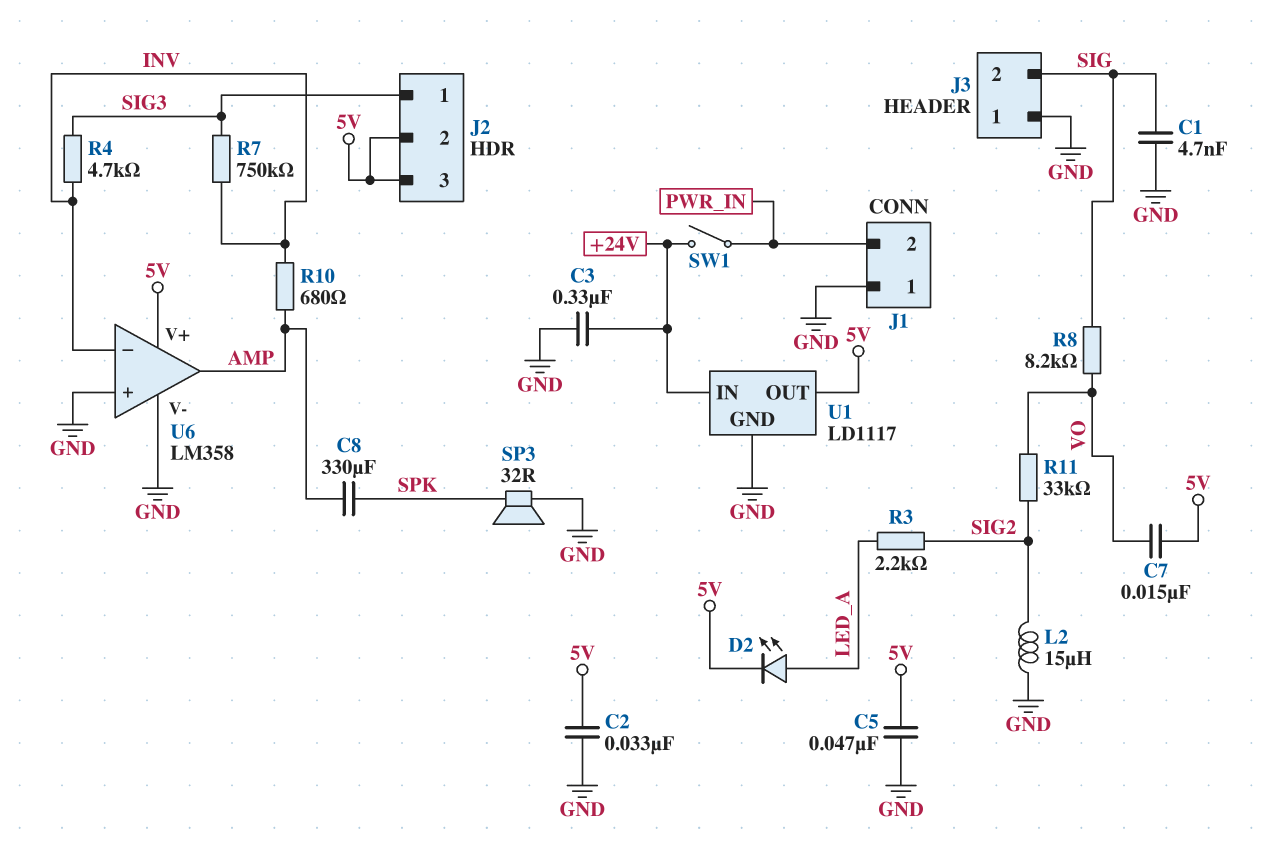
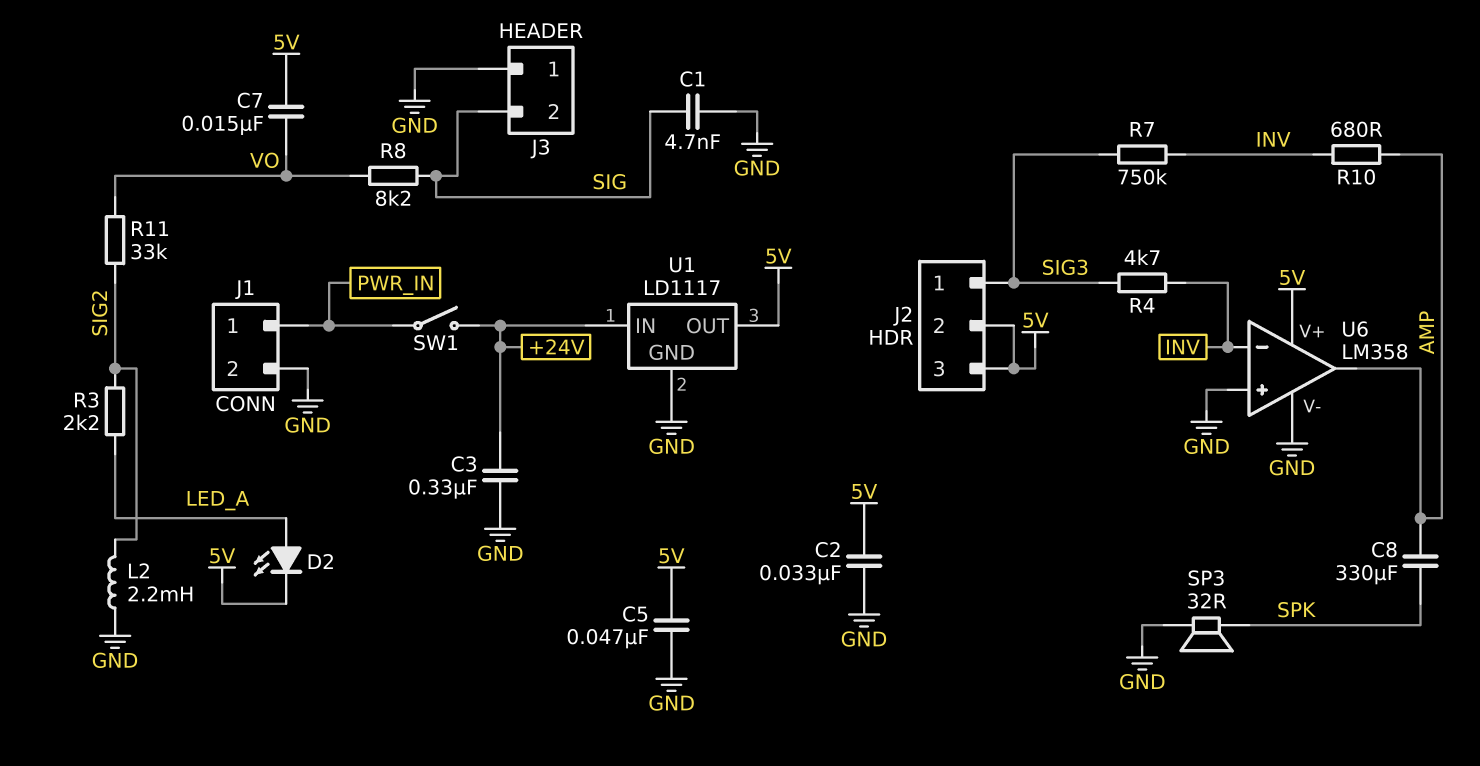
J1 pin 1: GND -> PWR_IN
J1 pin 2: PWR_IN -> GND
L2: 15uH (GND, SIG2) -> 2.2mH (GND, SIG2)

